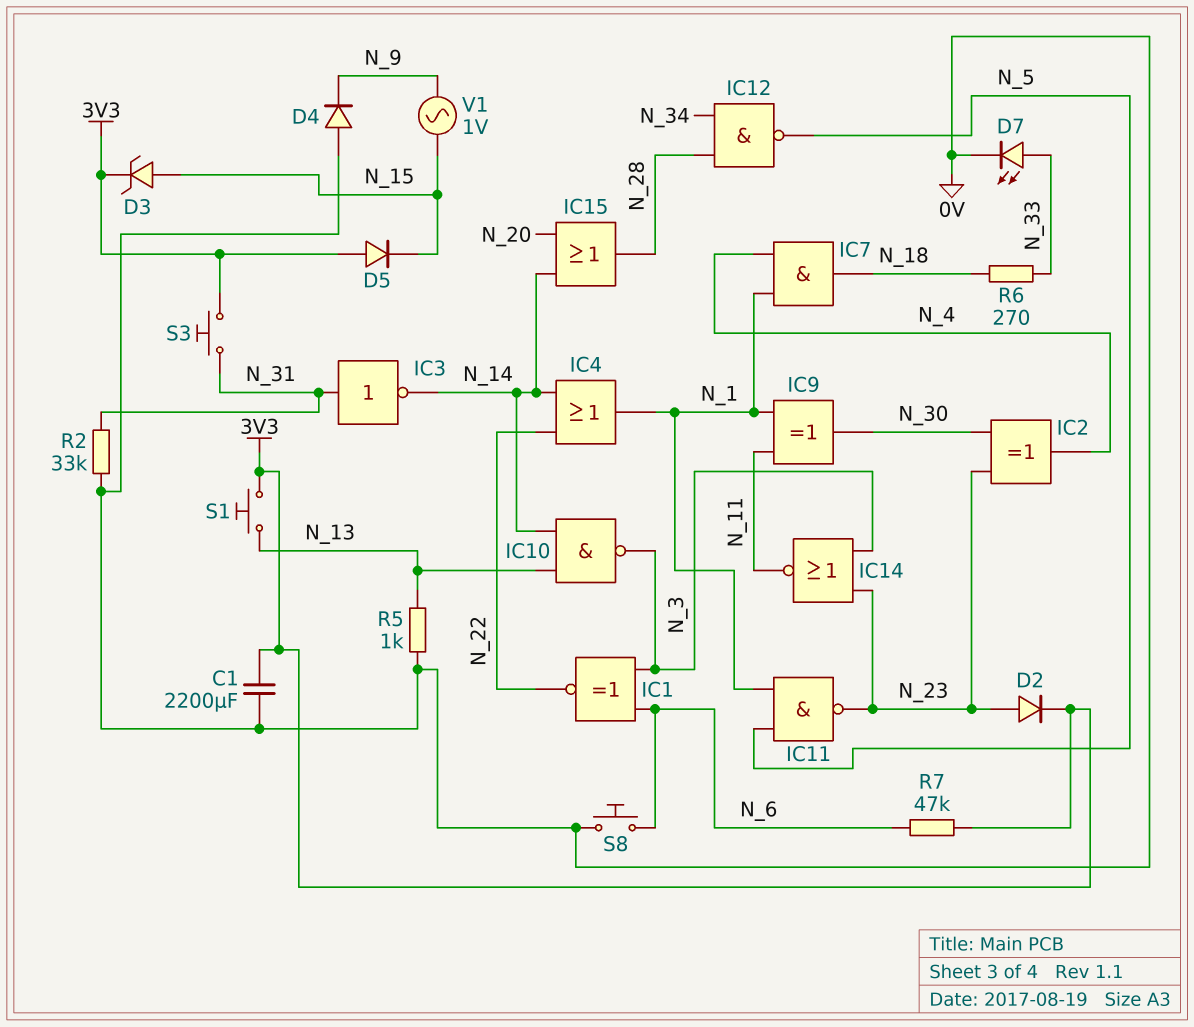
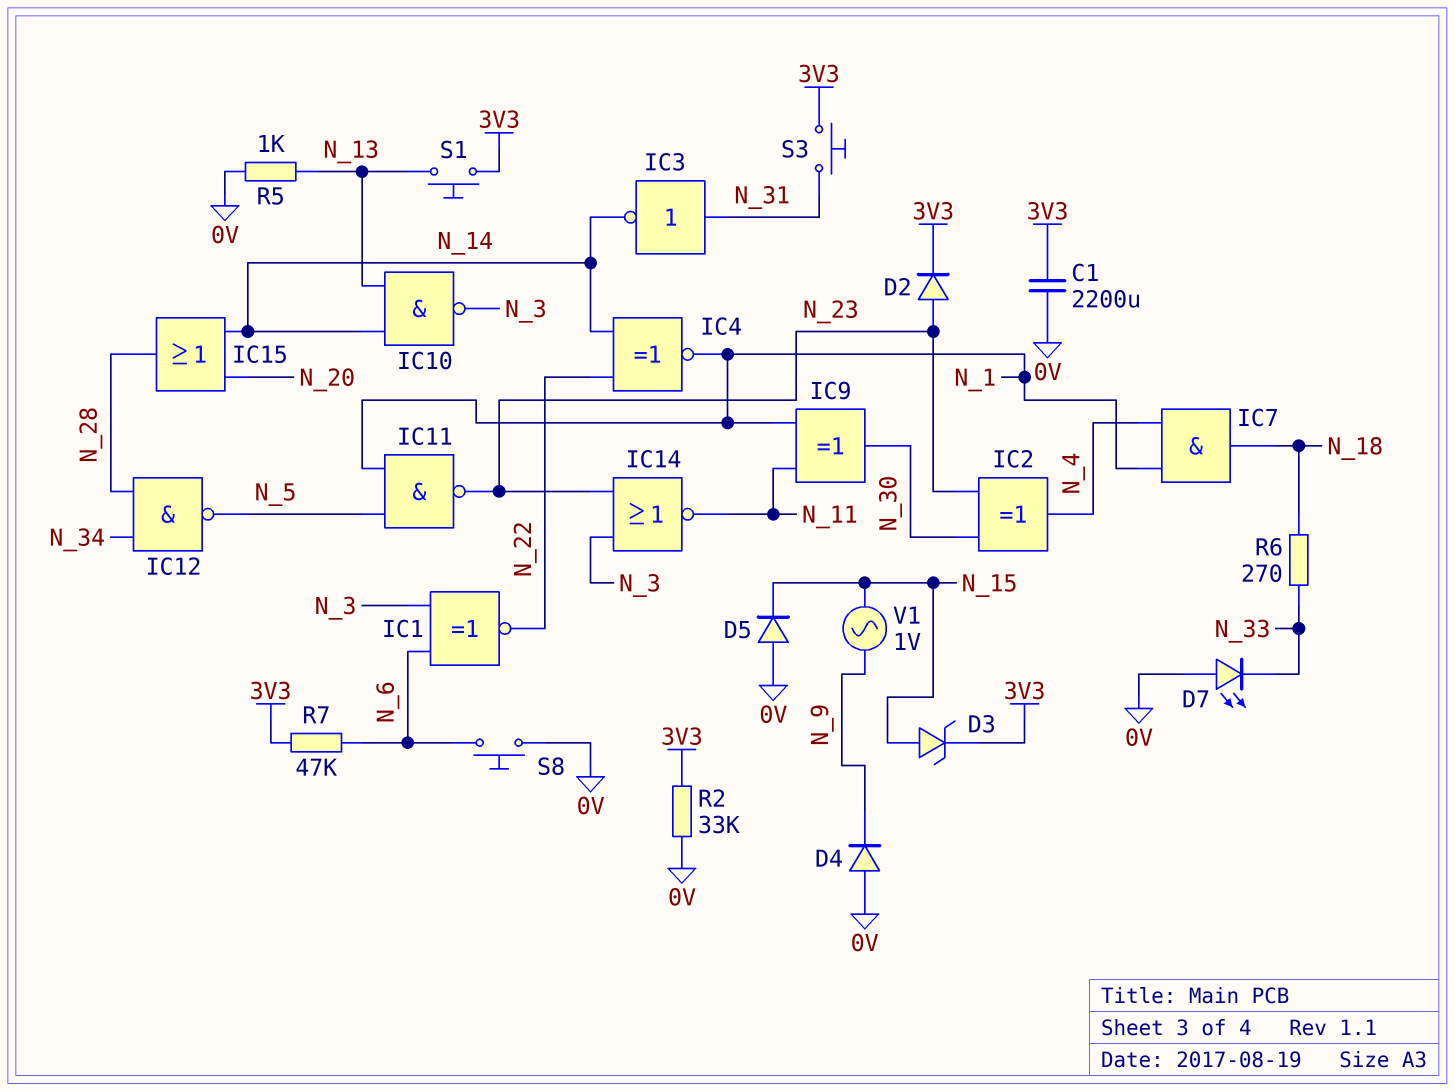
D5: diode (A 3V3, K N_15) -> diode (A 0V, K N_15)
D7: LED (A N_33, K 0V) -> LED (A 0V, K N_33)
IC4: OR (in N_14, in N_22, out N_1) -> XNOR (in N_14, in N_22, out N_1)
R2: 33k (0V, N_31) -> 33k (0V, 3V3)

